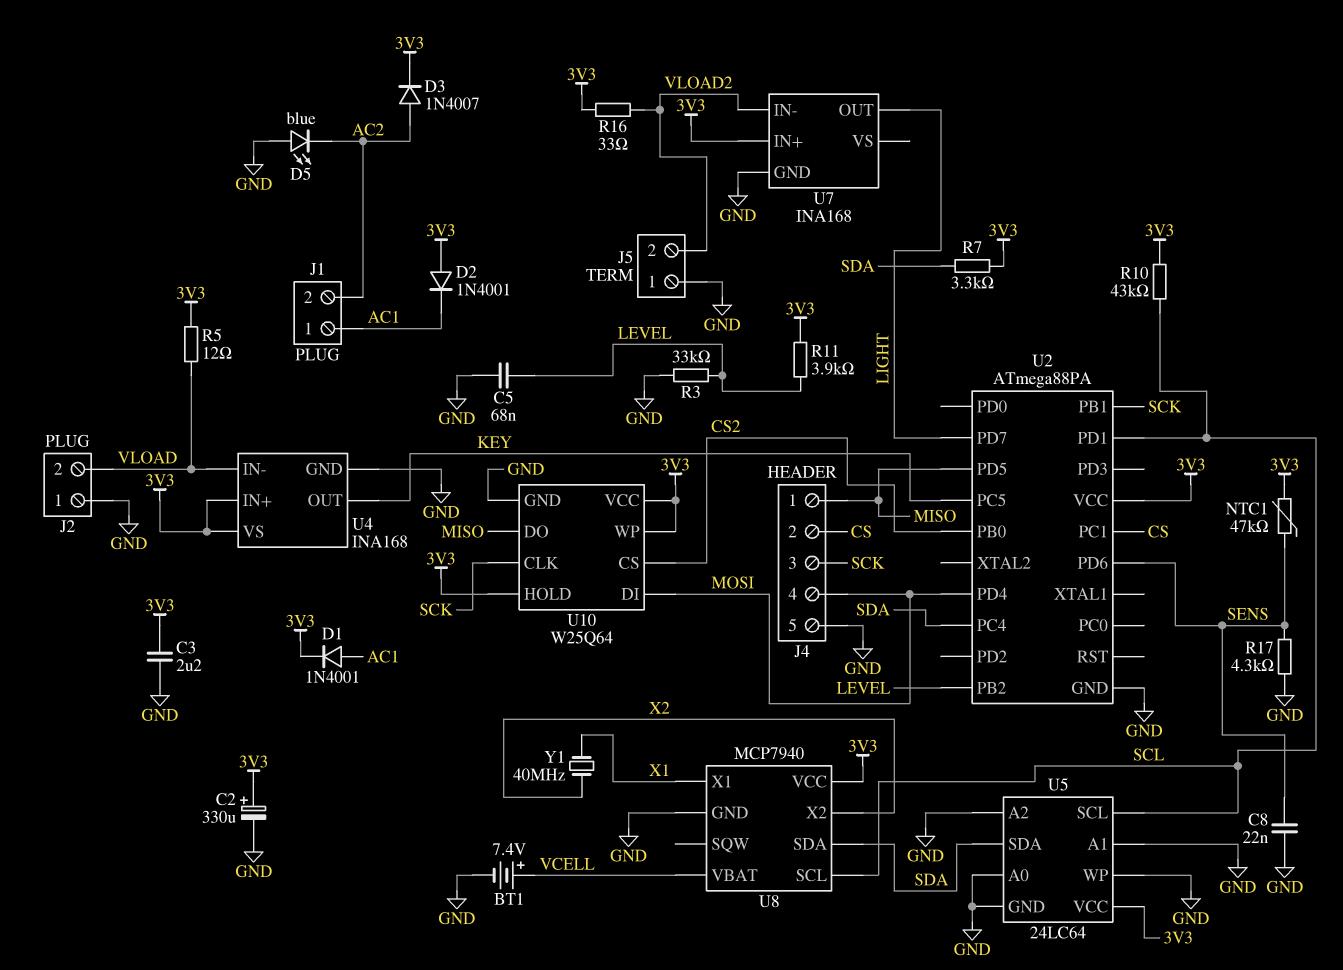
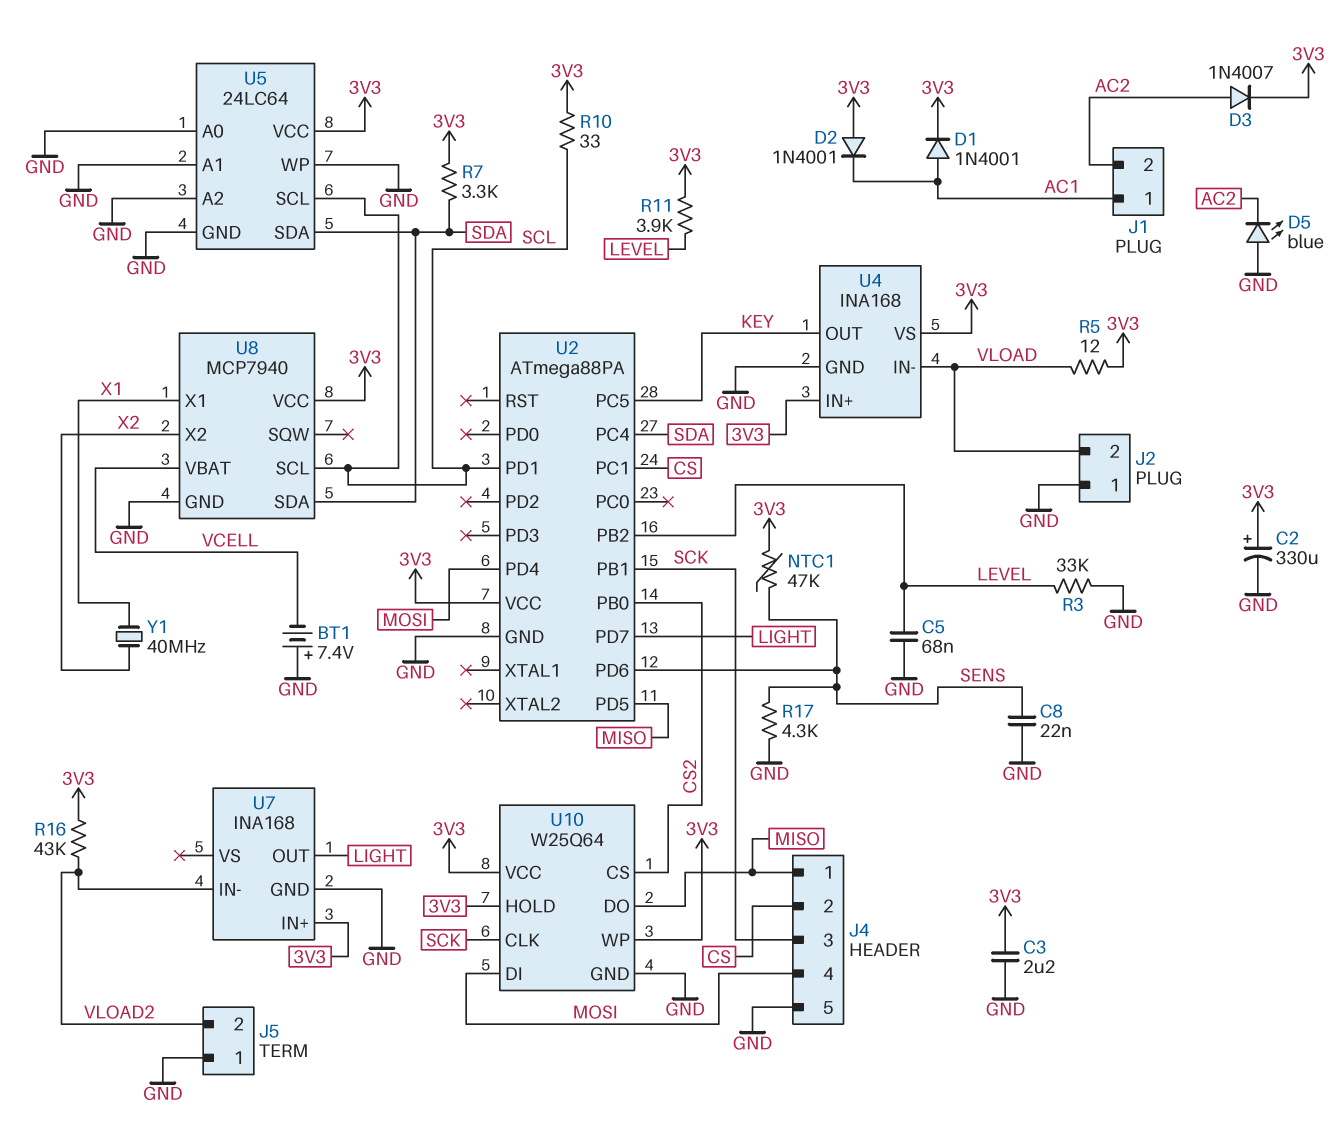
BT1: 7.4V (plus VCELL, minus GND) -> 7.4V (plus GND, minus VCELL)
R10: 43k (3V3, SCL) -> 33 (3V3, SCL)
R16: 33 (3V3, VLOAD2) -> 43k (3V3, VLOAD2)

